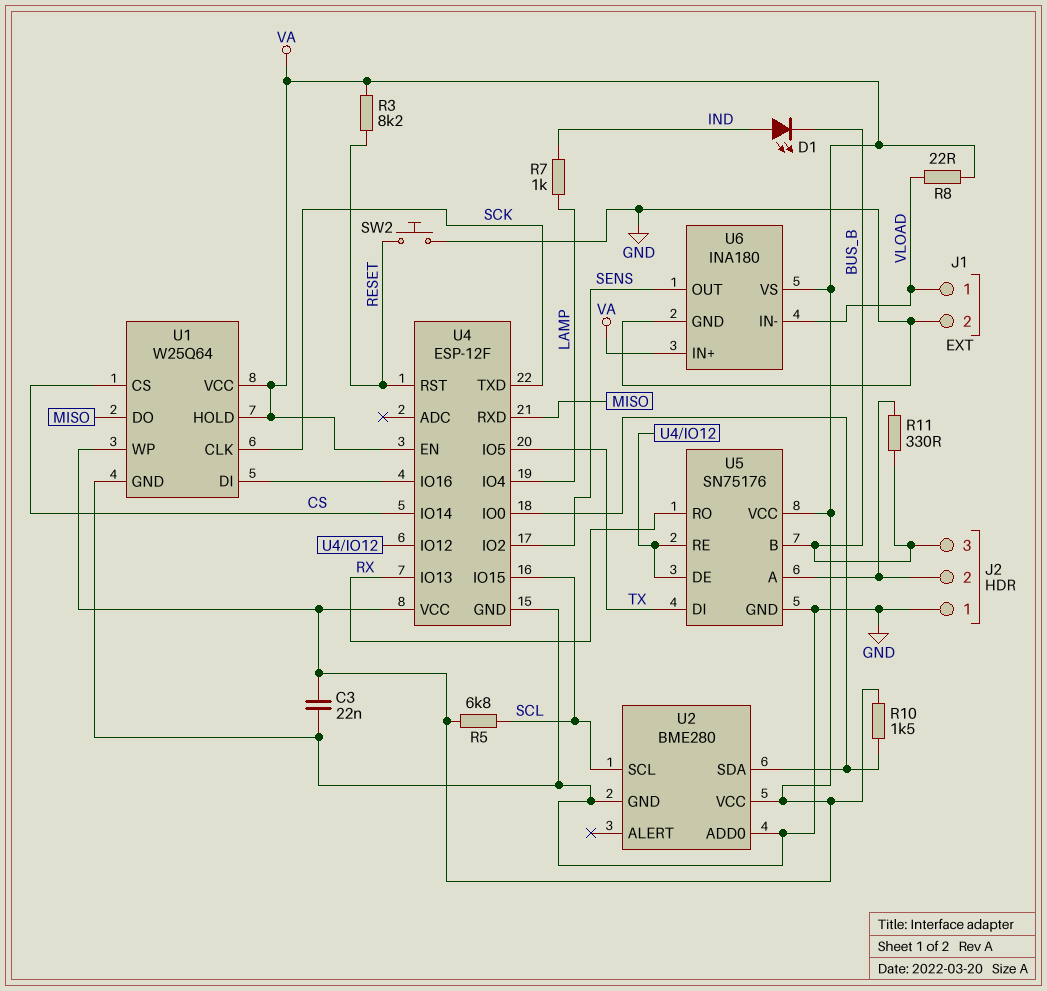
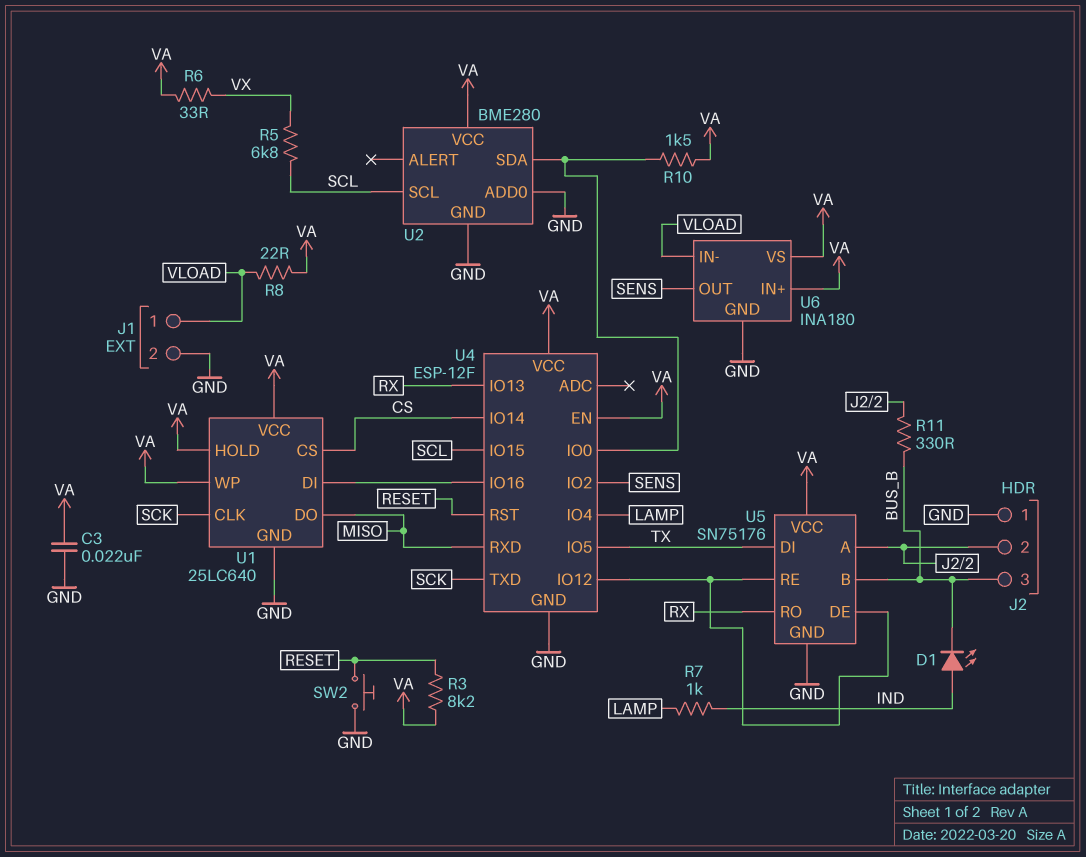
R5: 6.8k (SCL, VA) -> 6.8k (SCL, VX)
R6: none -> 33 (VA, VX)
U1: W25Q64 -> 25LC640

